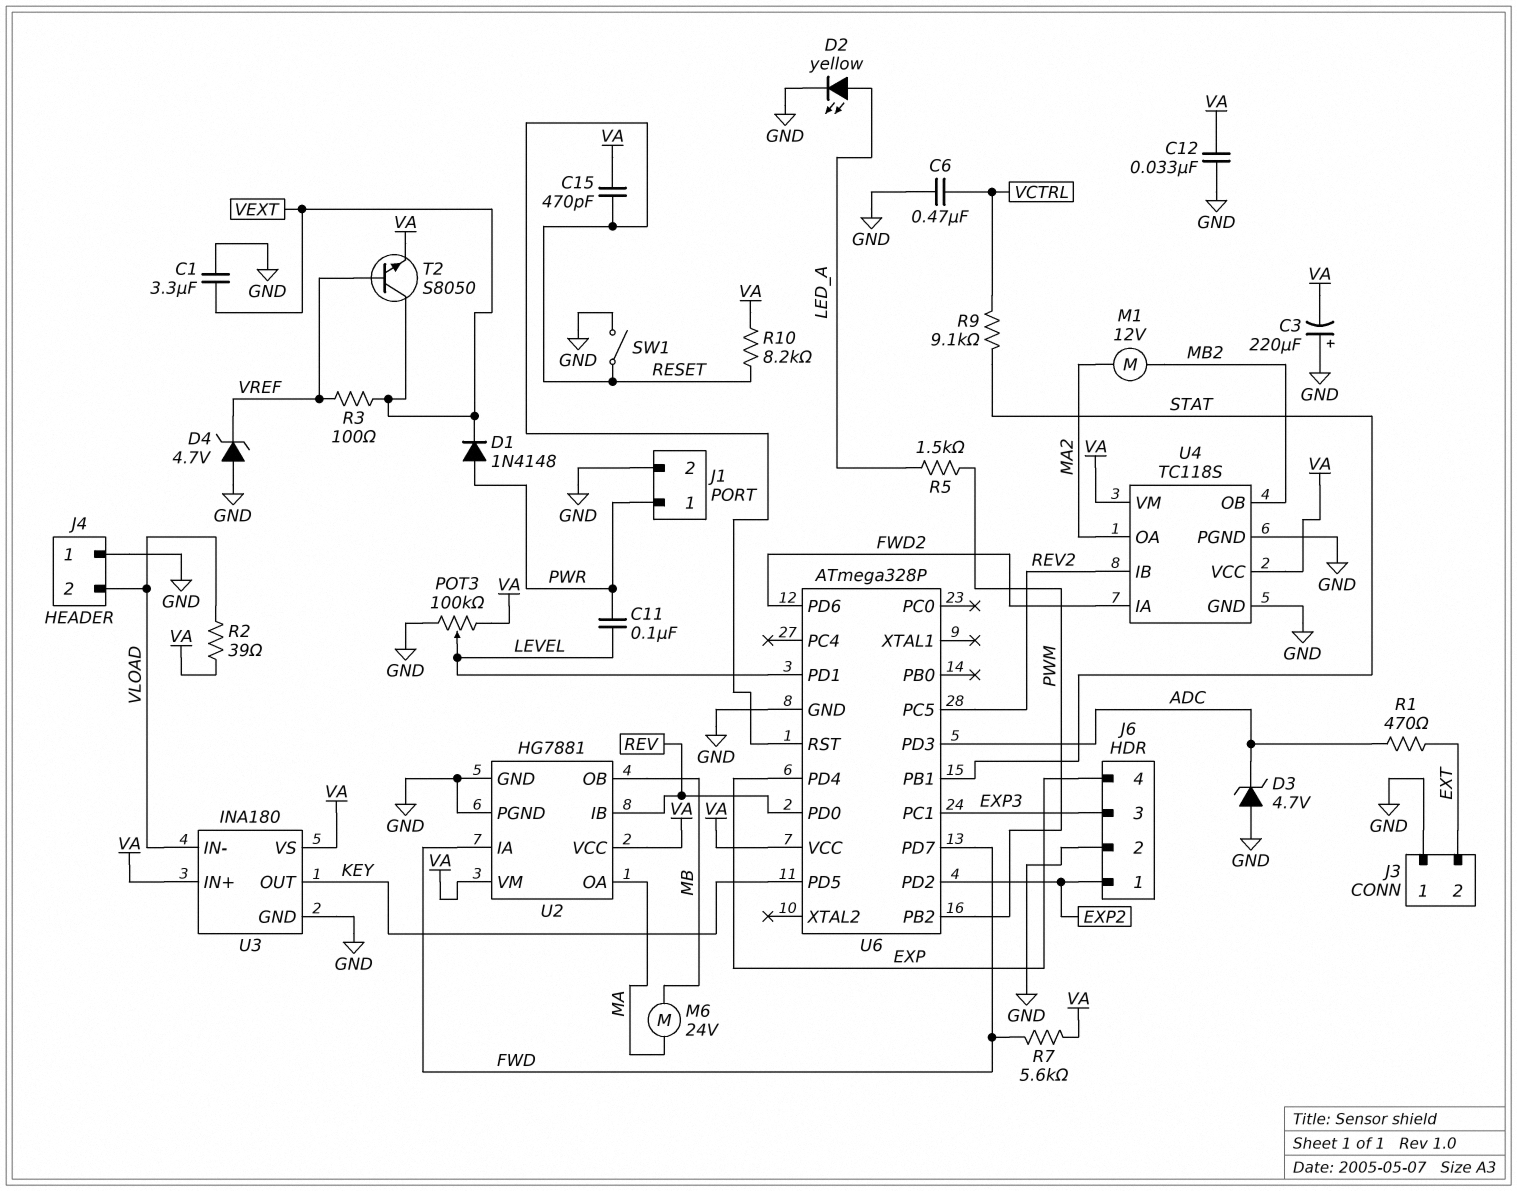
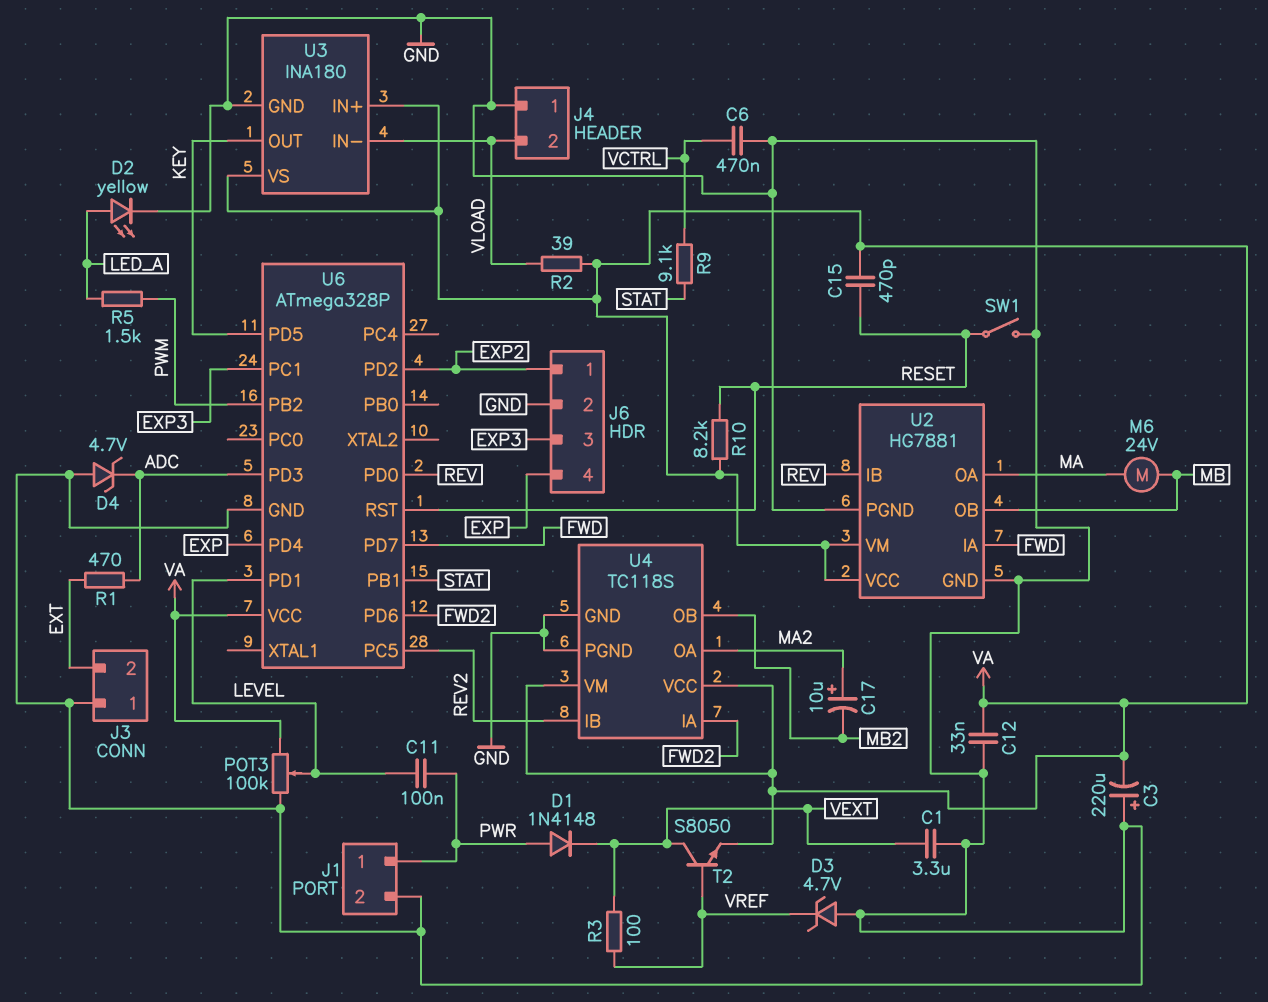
C17: none -> 10uF (plus MA2, minus MB2)
D3: zener 4.7V (A GND, K ADC) -> zener 4.7V (A GND, K VREF)
D4: zener 4.7V (A GND, K VREF) -> zener 4.7V (A GND, K ADC)
M1: motor 12V (MA2, MB2) -> none
R7: 5.6k (FWD, VA) -> none

